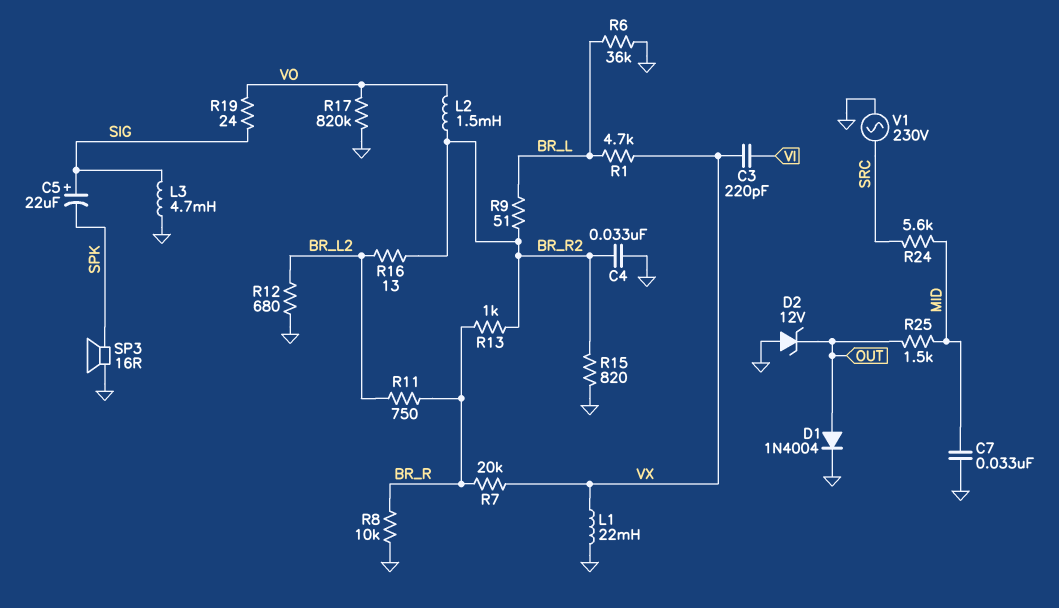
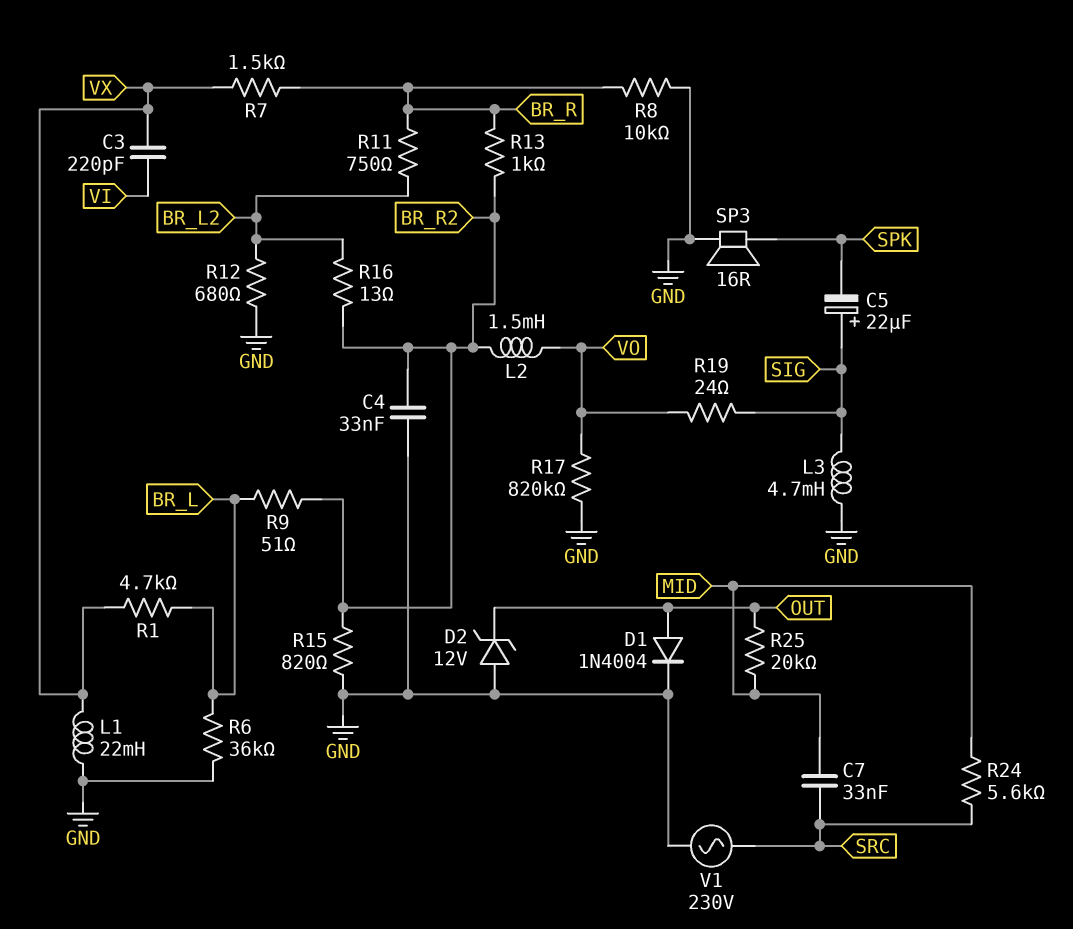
C7: 33nF (GND, MID) -> 33nF (MID, SRC)
R7: 20k (BR_R, VX) -> 1.5k (BR_R, VX)
R25: 1.5k (MID, OUT) -> 20k (MID, OUT)

